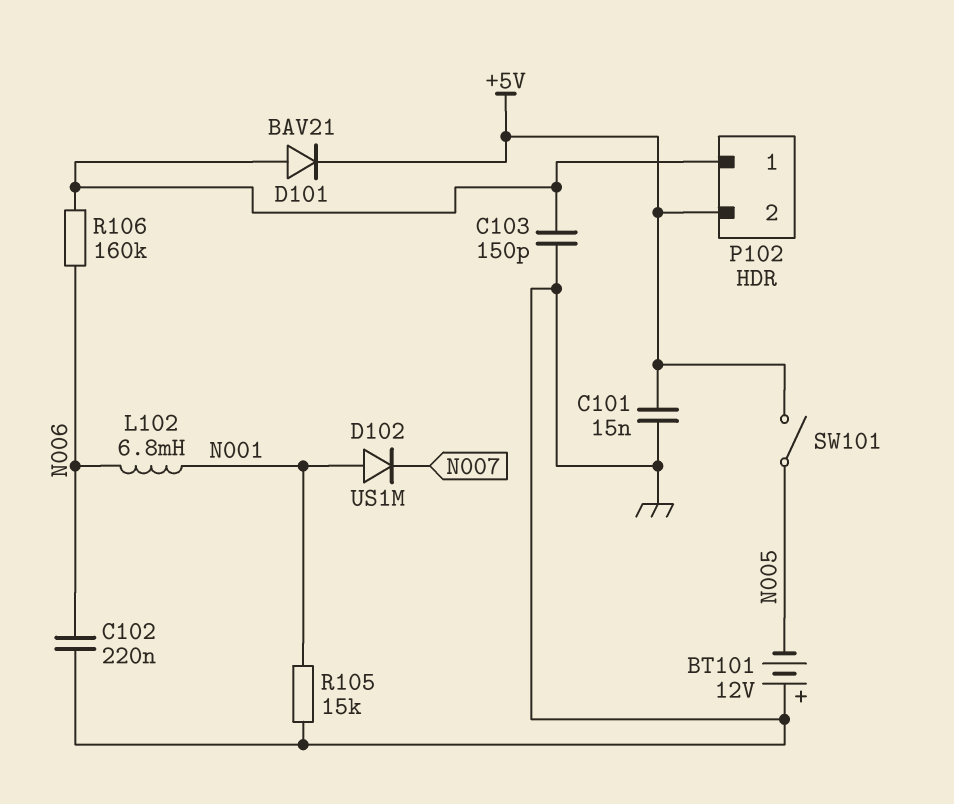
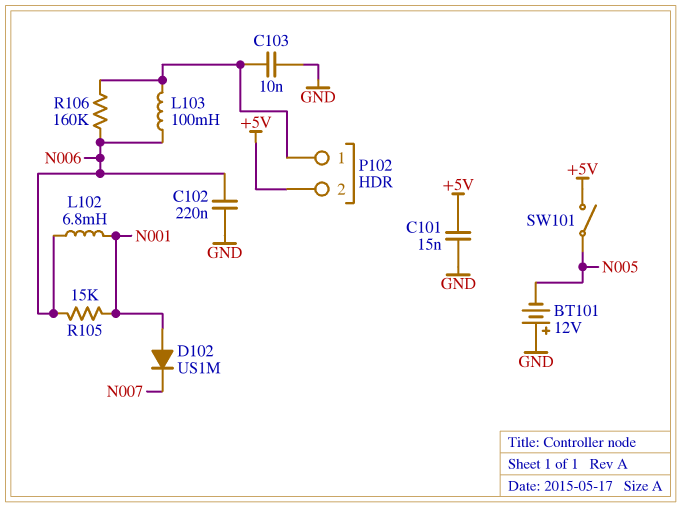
C103: 150pF (GND, P102/1) -> 10nF (GND, P102/1)
D101: diode BAV21 (A P102/1, K +5V) -> none
L103: none -> 100mH (N006, P102/1)
R105: 15k (GND, N001) -> 15k (N001, N006)

